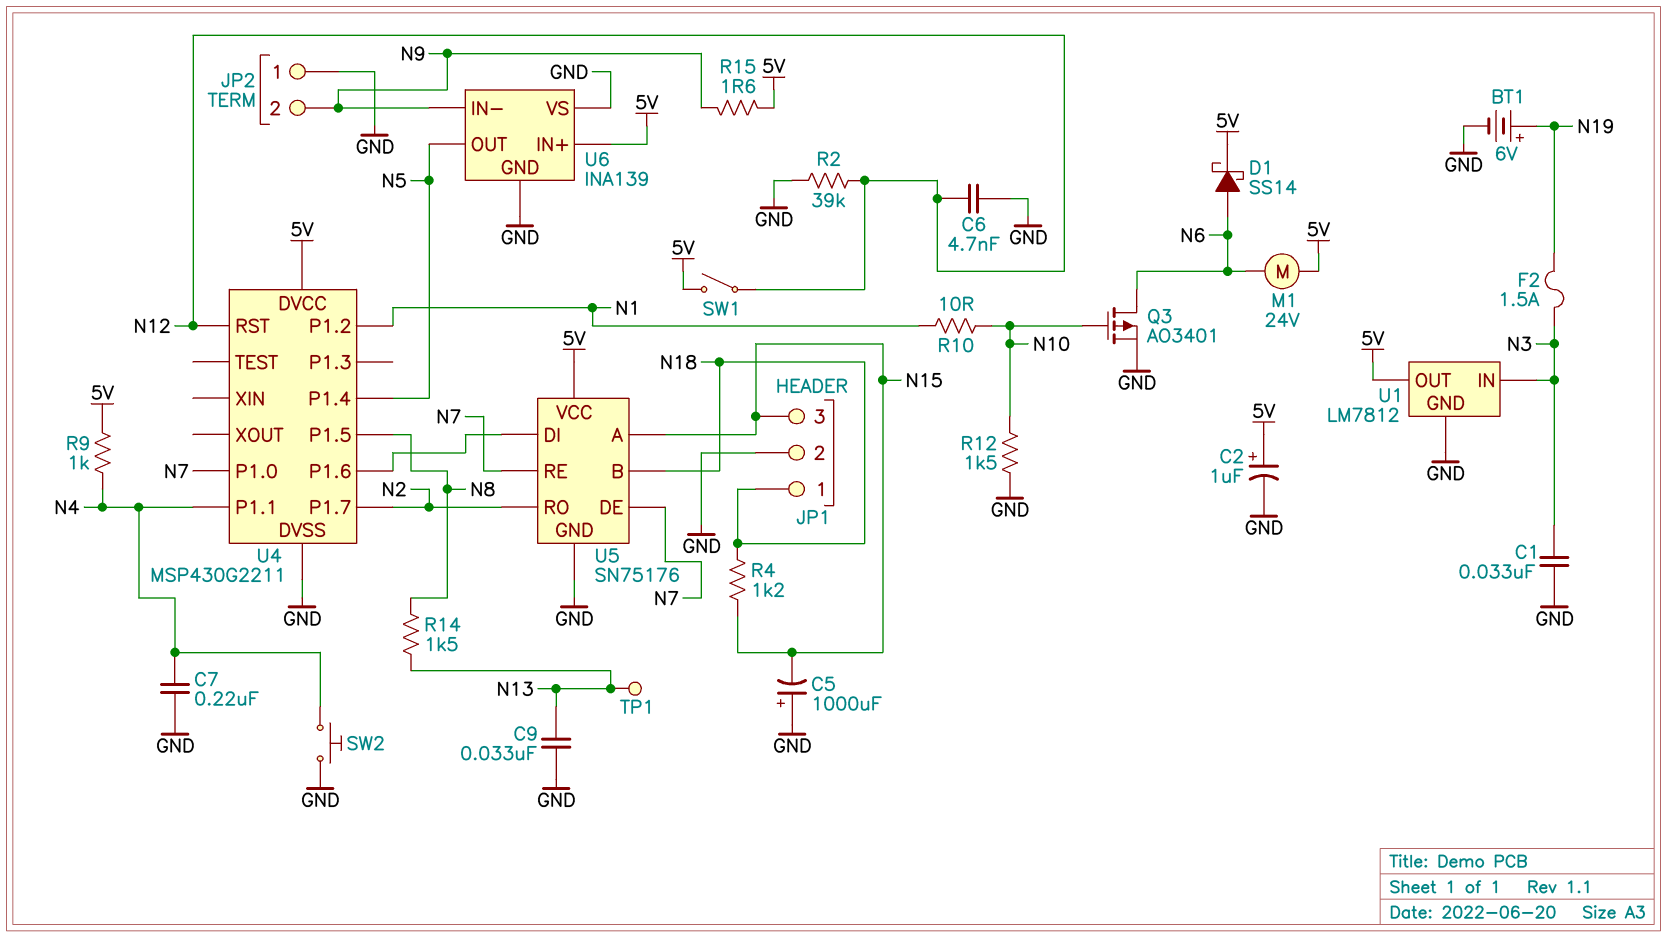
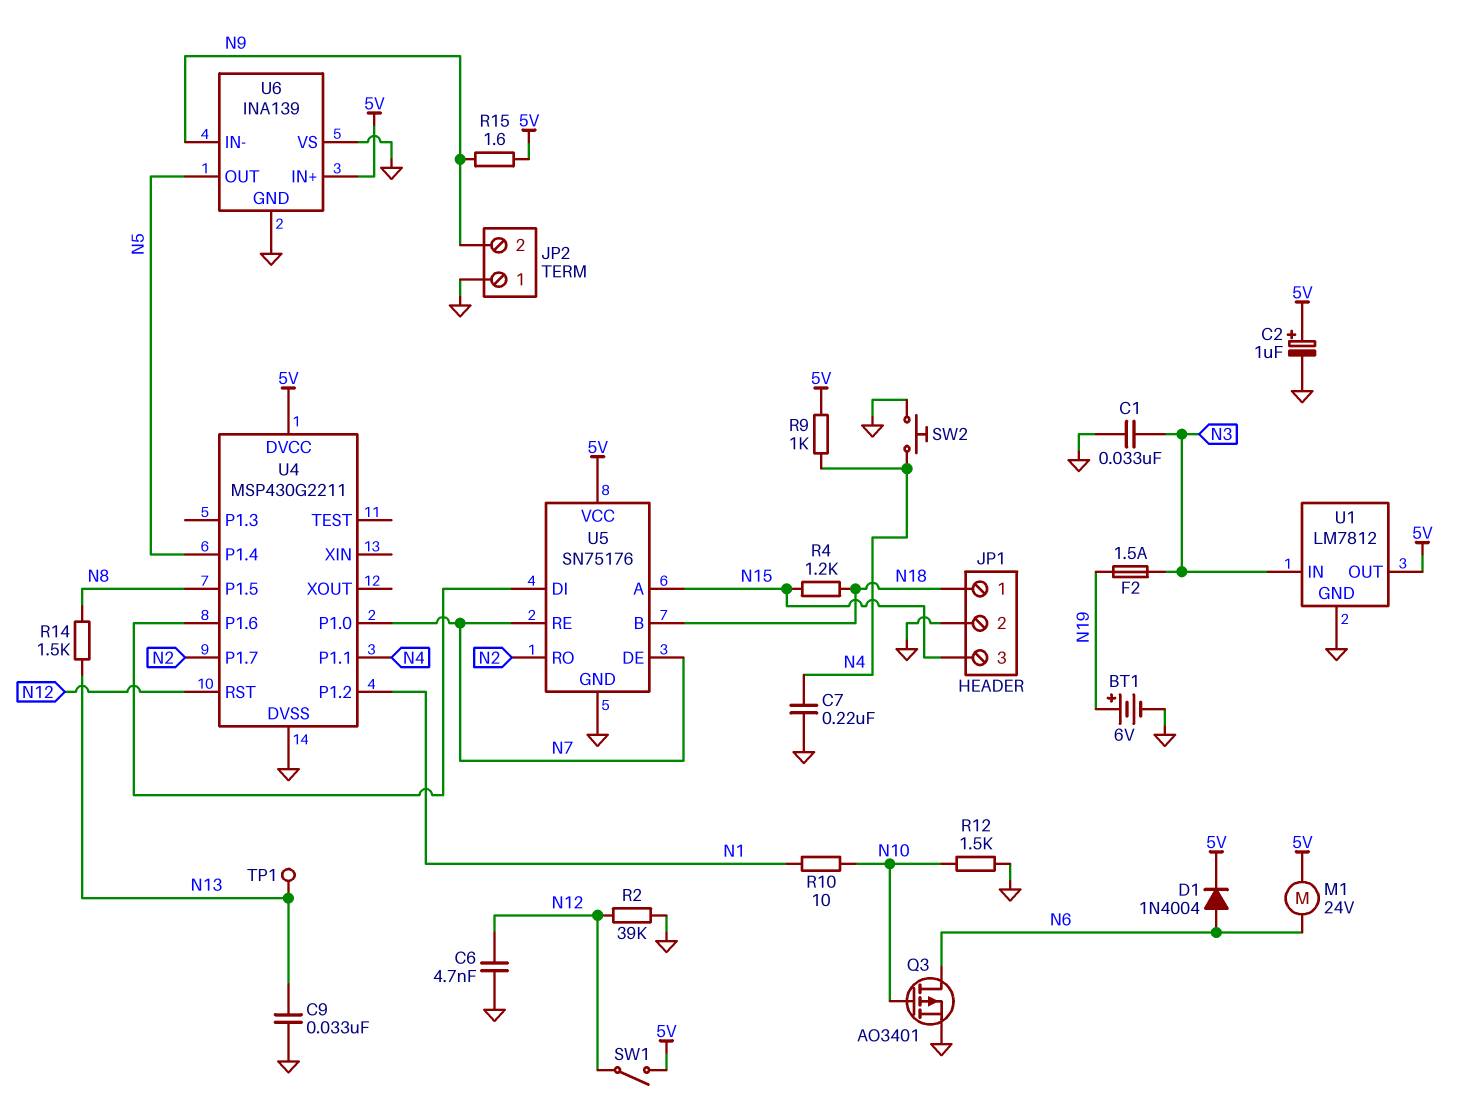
C5: 1000uF (plus GND, minus N15) -> none
D1: schottky SS14 (A N6, K 5V) -> diode 1N4004 (A N6, K 5V)

